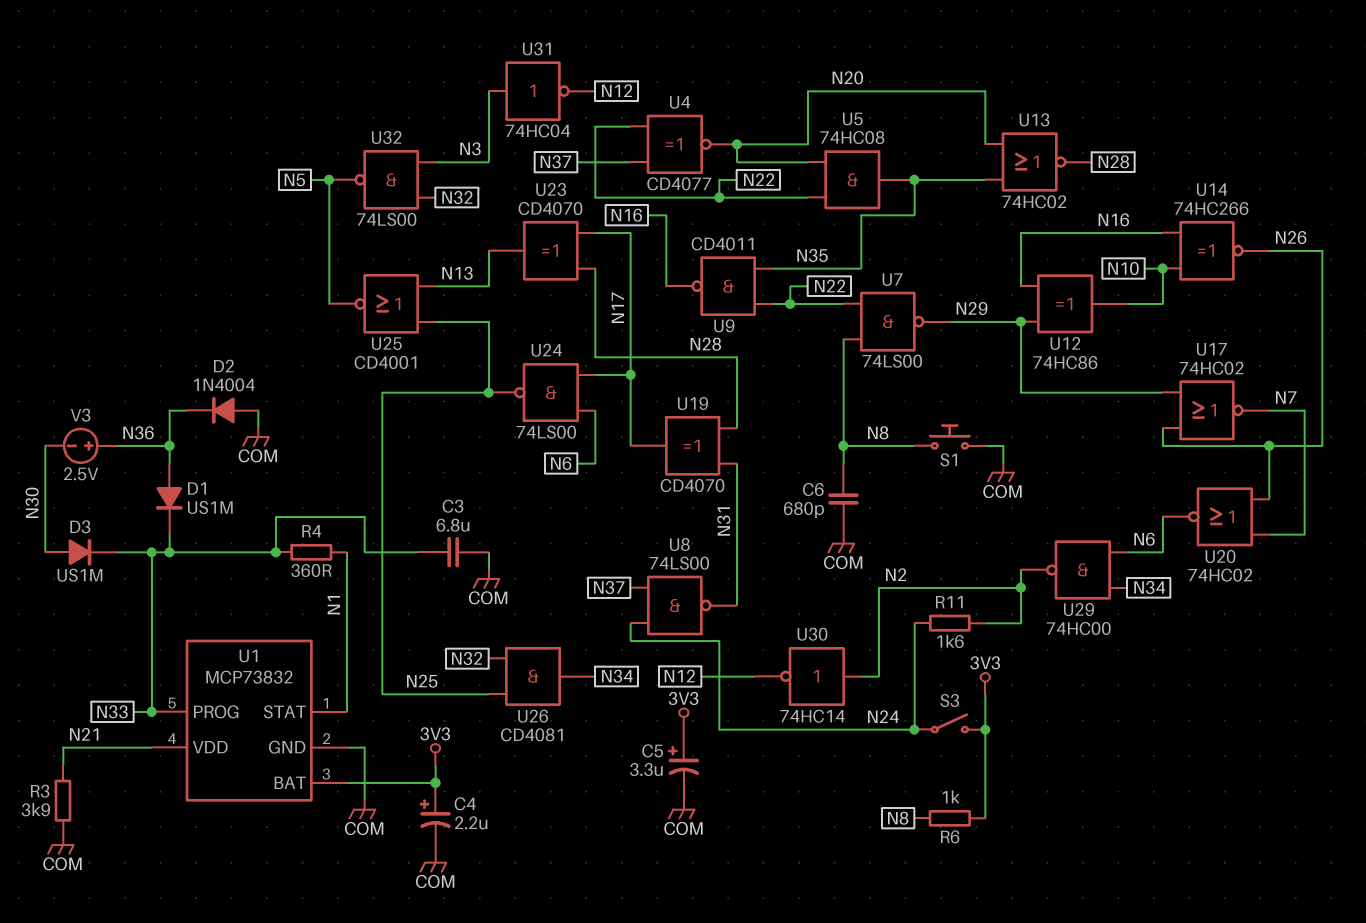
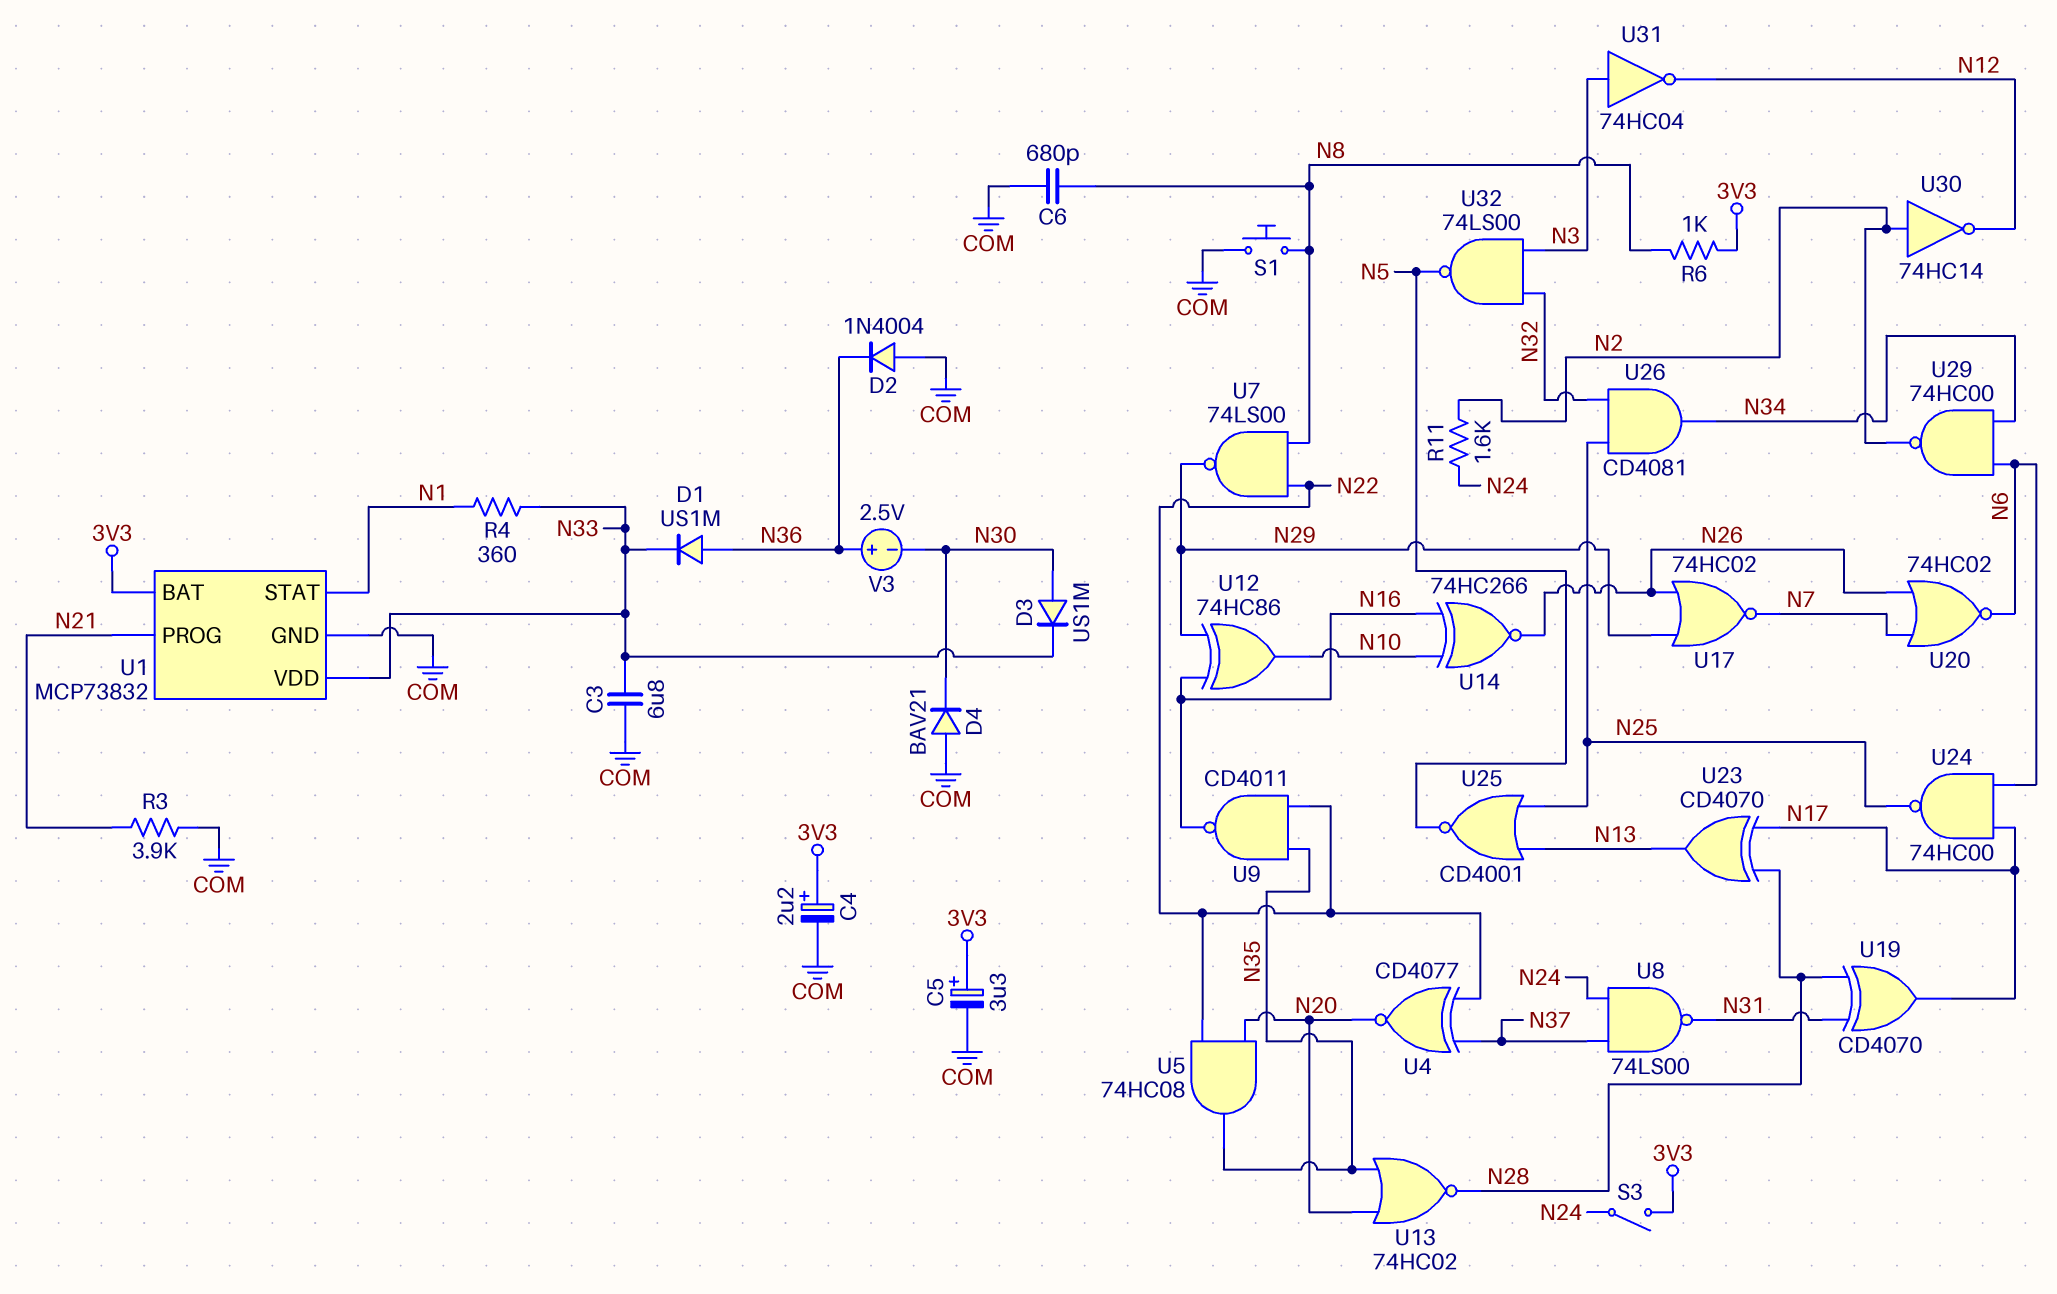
D4: none -> diode BAV21 (A COM, K N30)
U1 pin PROG: N33 -> N21
U1 pin VDD: N21 -> N33
U24: NAND 74LS00 (in N6, in N17, out N25) -> NAND 74HC00 (in N6, in N17, out N25)

